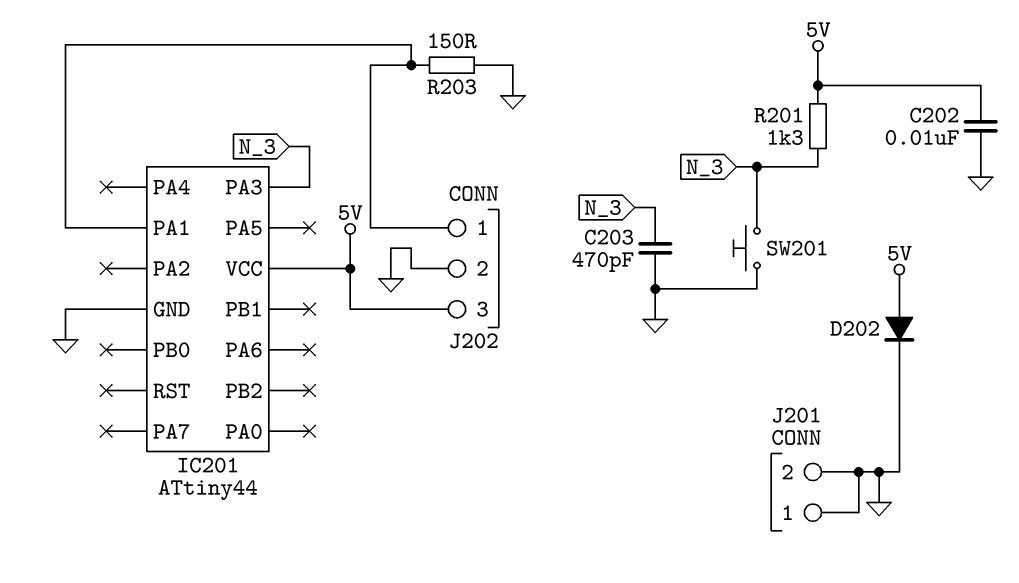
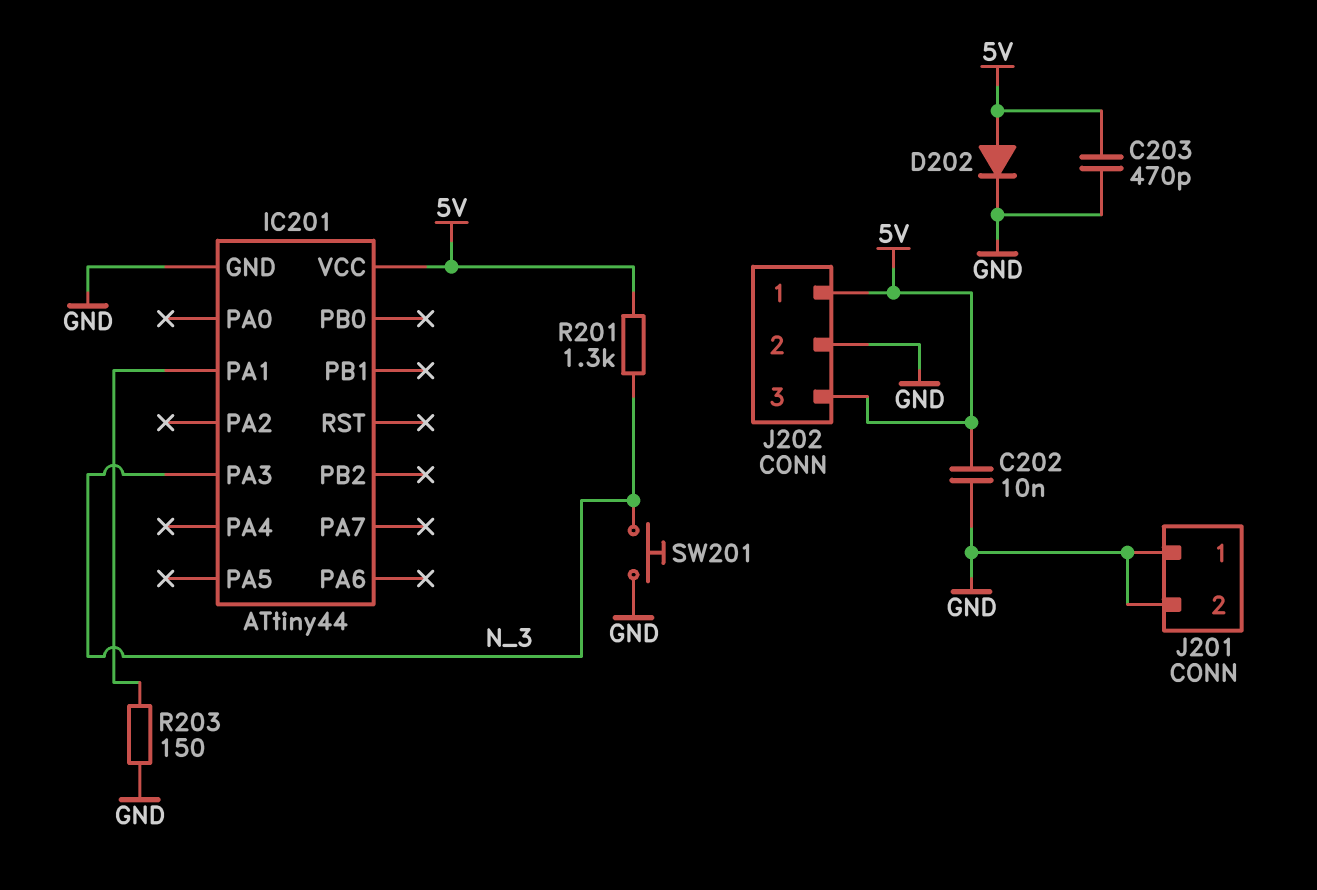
C203: 470pF (GND, N_3) -> 470pF (5V, GND)
J202 pin 1: IC201/PA1 -> 5V

